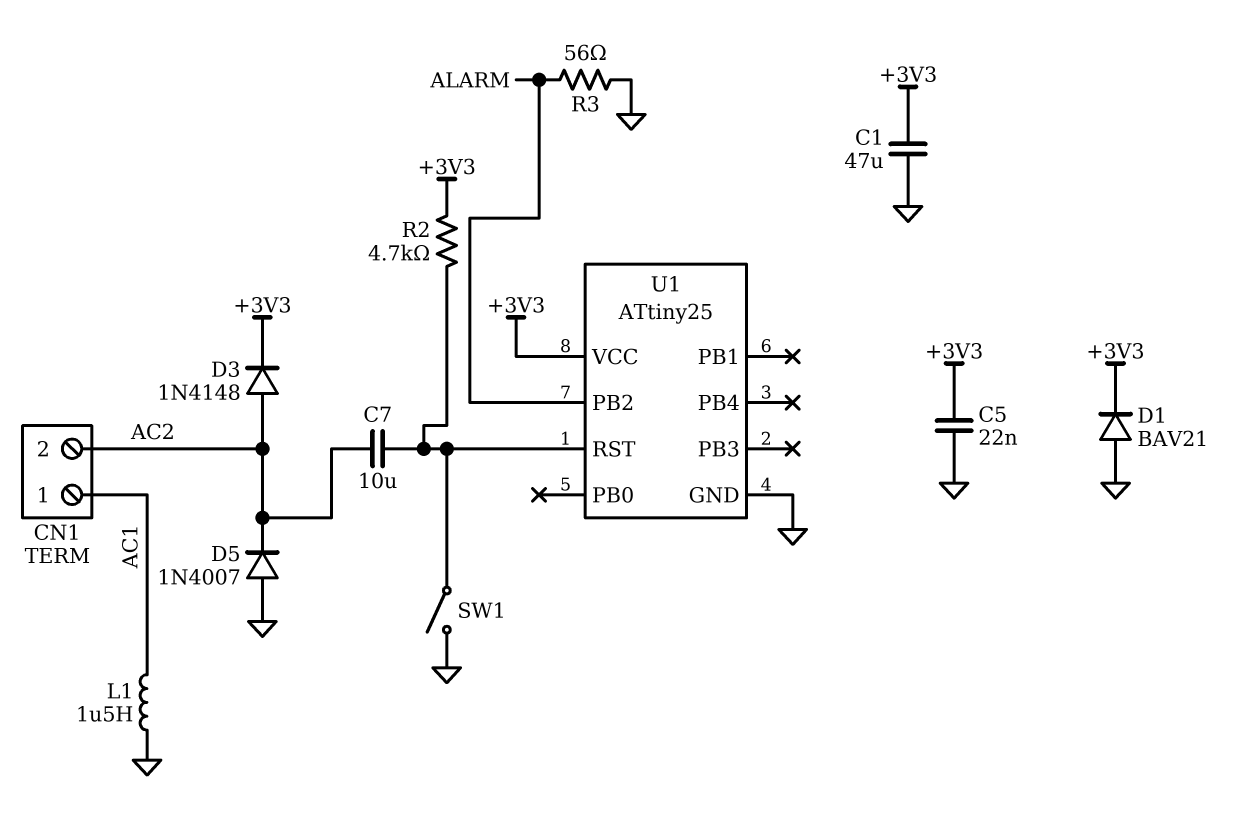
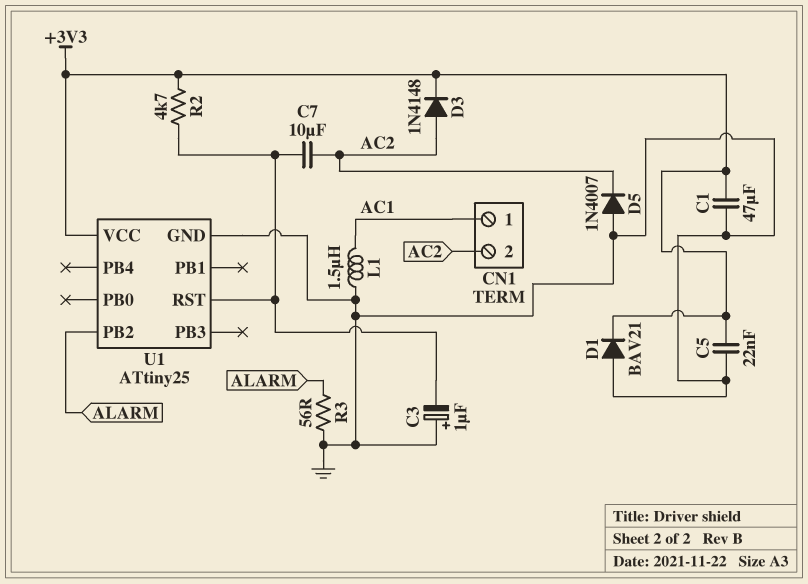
C3: none -> 1uF (plus GND, minus U1/RST)
SW1: switch (GND, U1/RST) -> none

